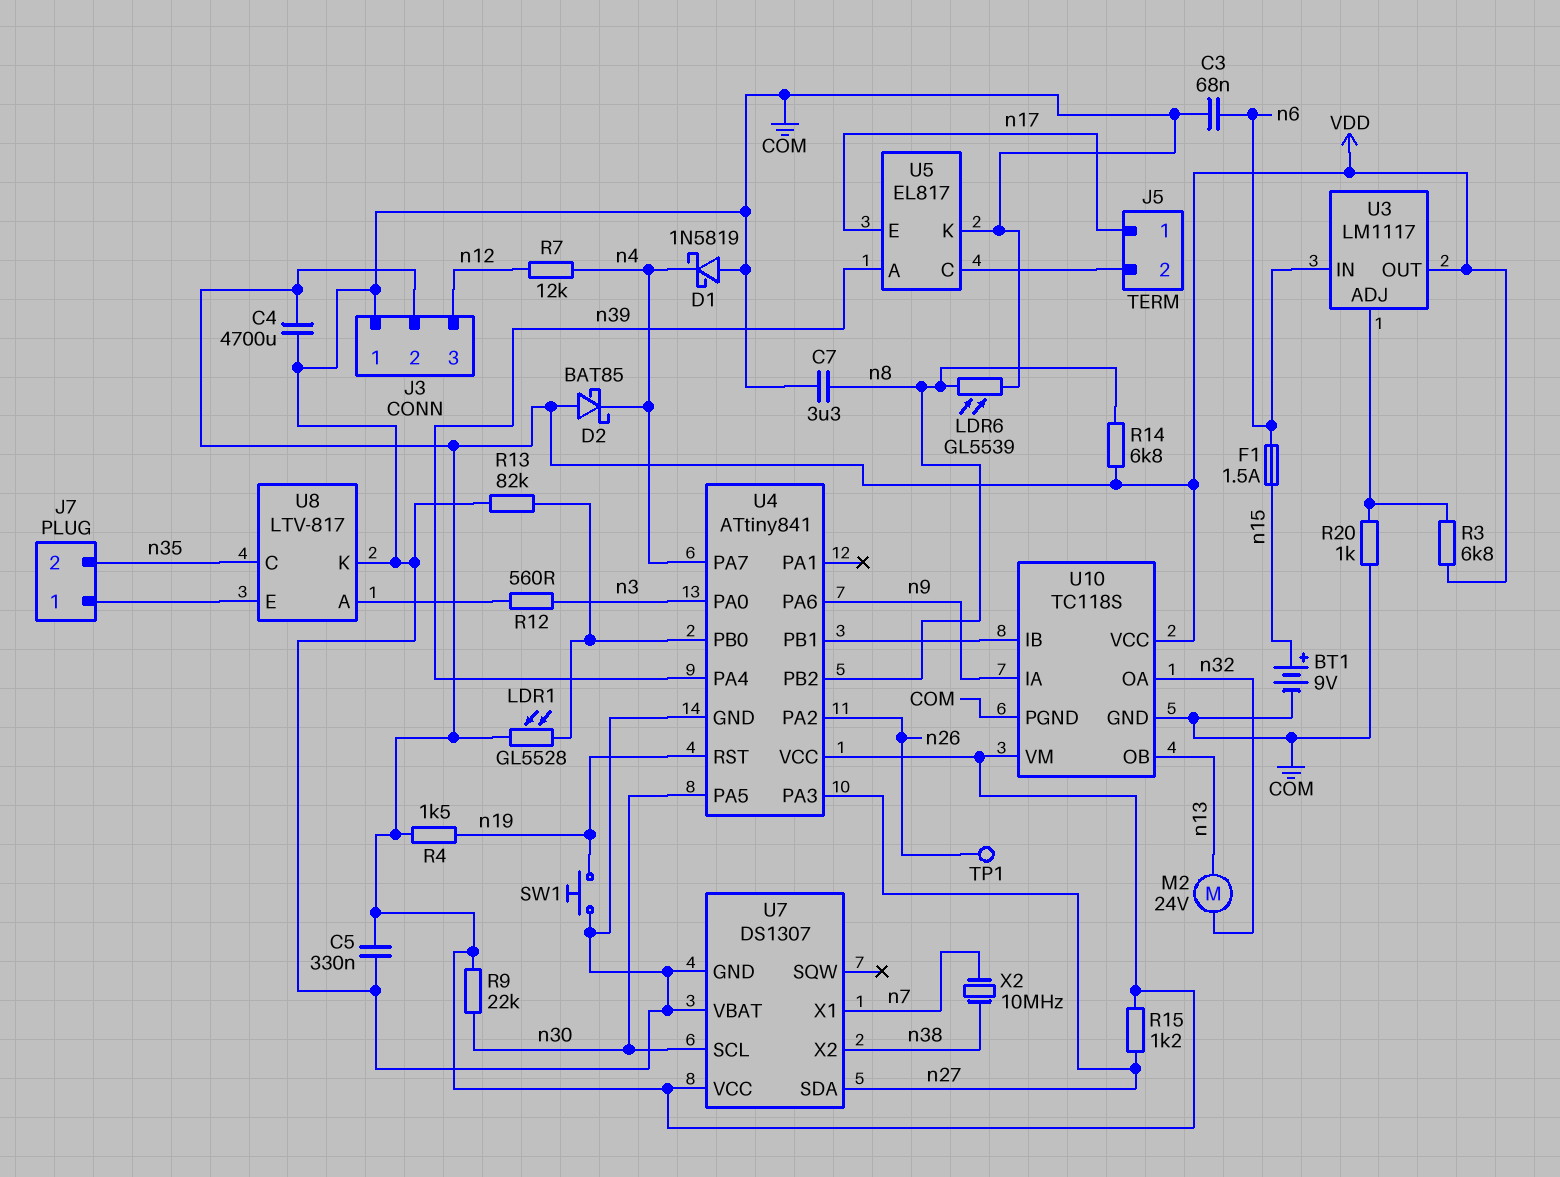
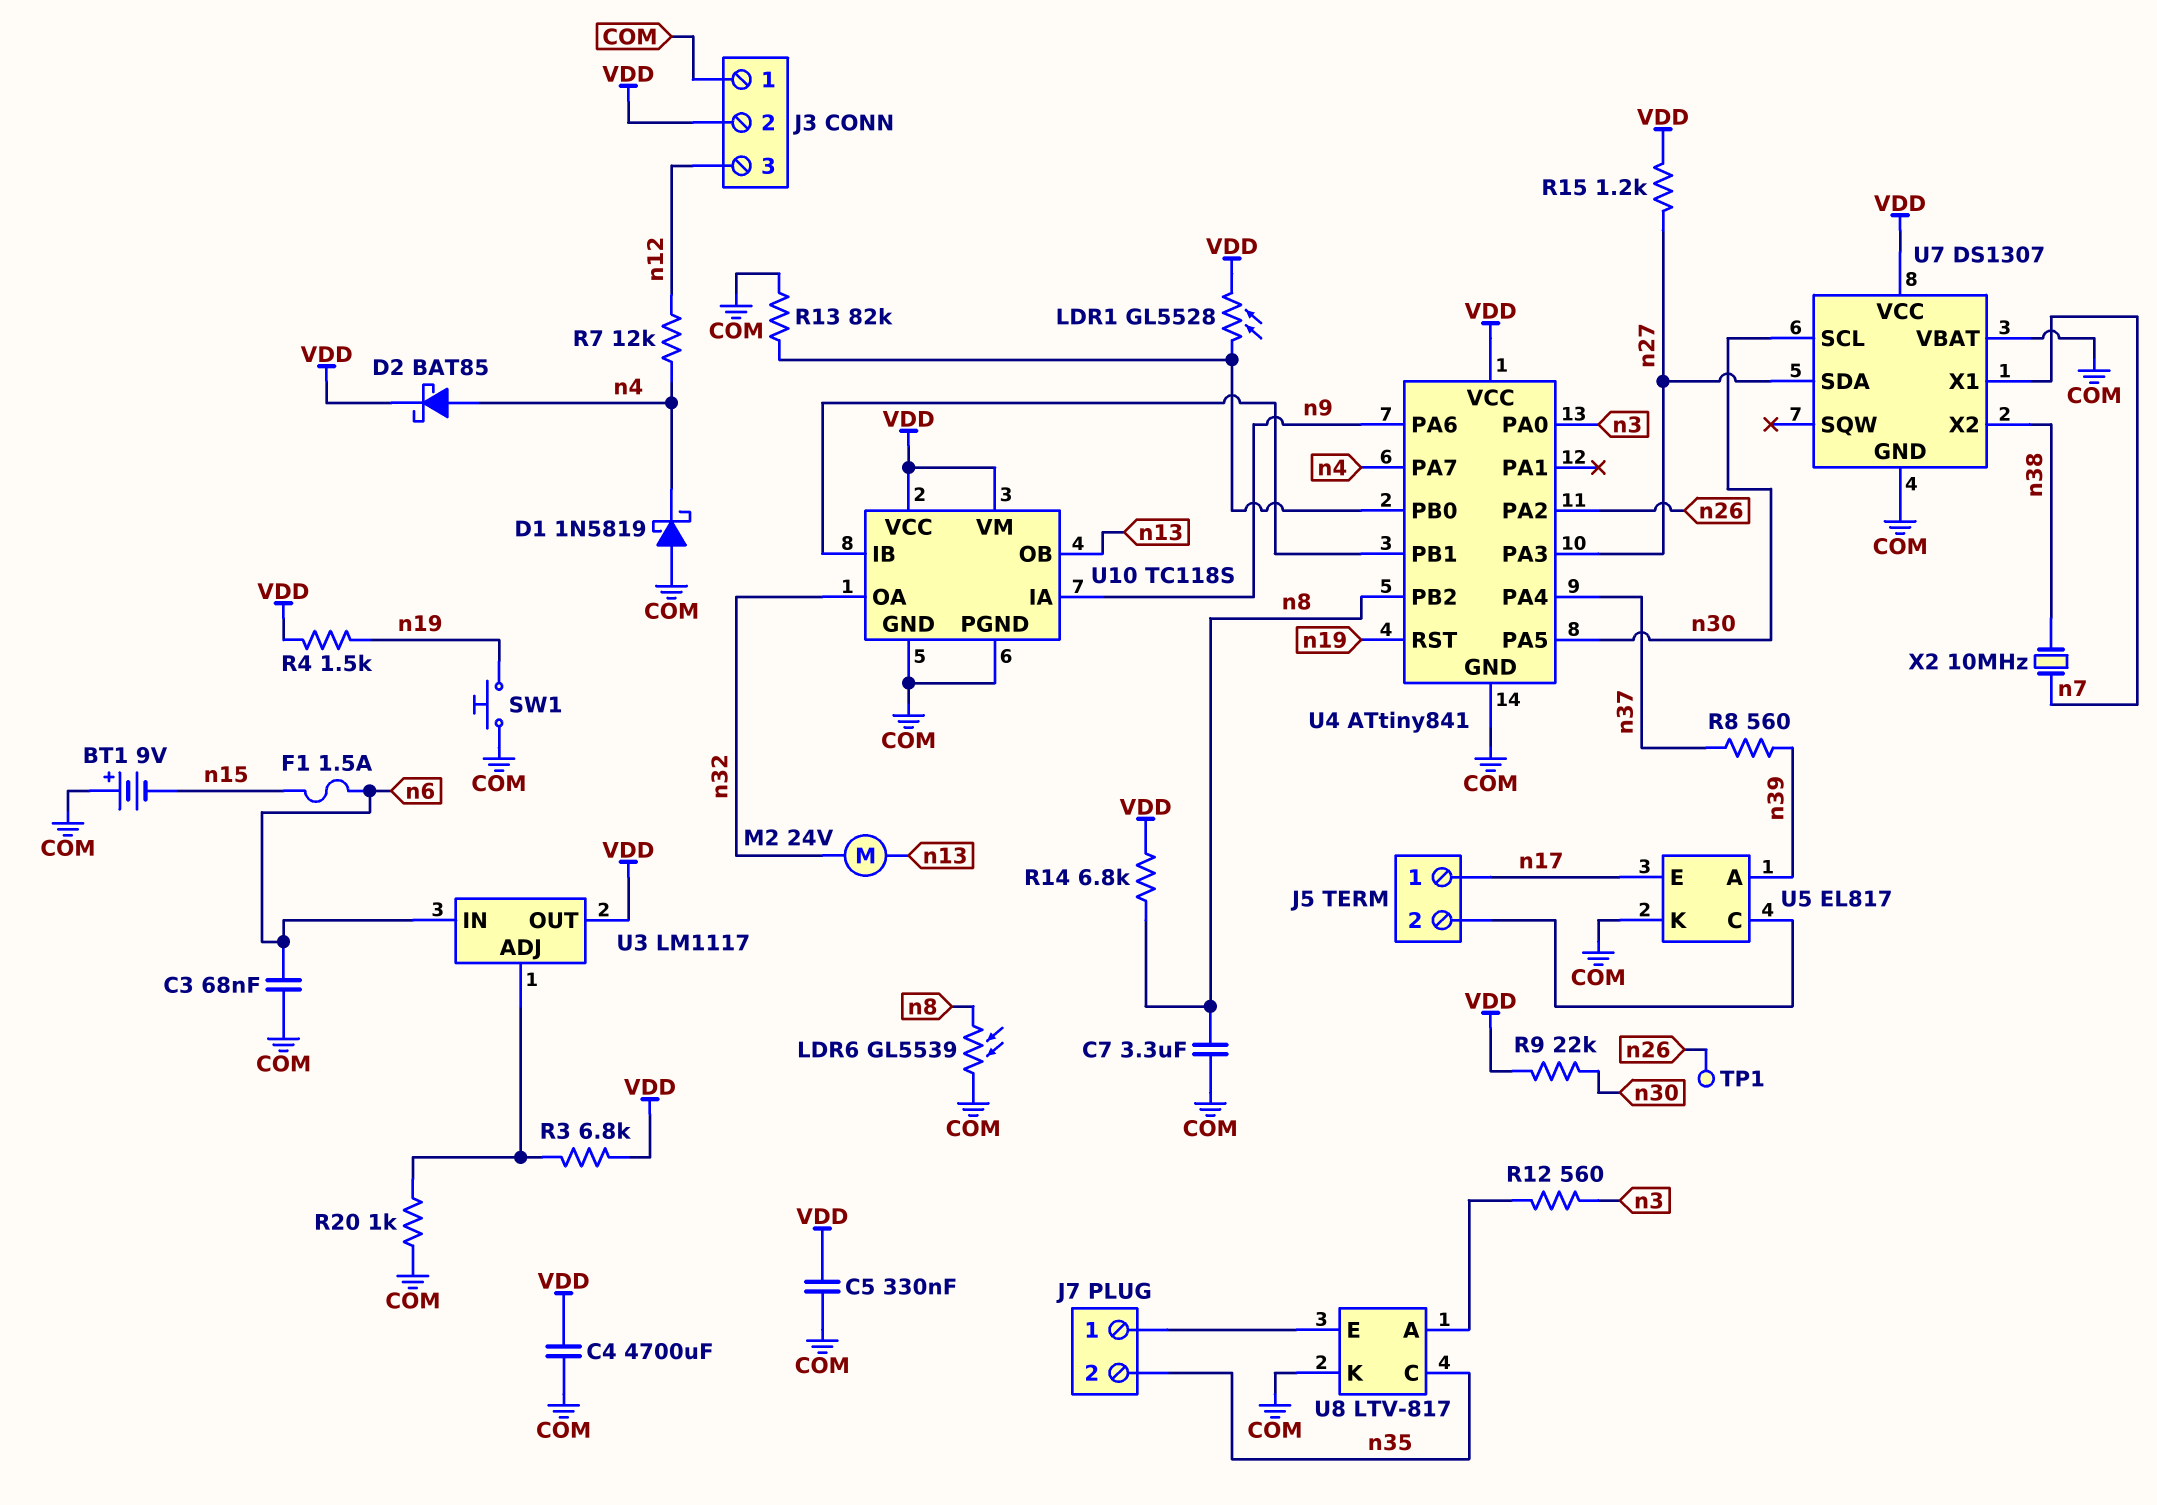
BT1: 9V (plus n15, minus COM) -> 9V (plus COM, minus n15)
D2: schottky BAT85 (A VDD, K n4) -> schottky BAT85 (A n4, K VDD)
R8: none -> 560 (n37, n39)
U4 pin PA4: n39 -> n37

